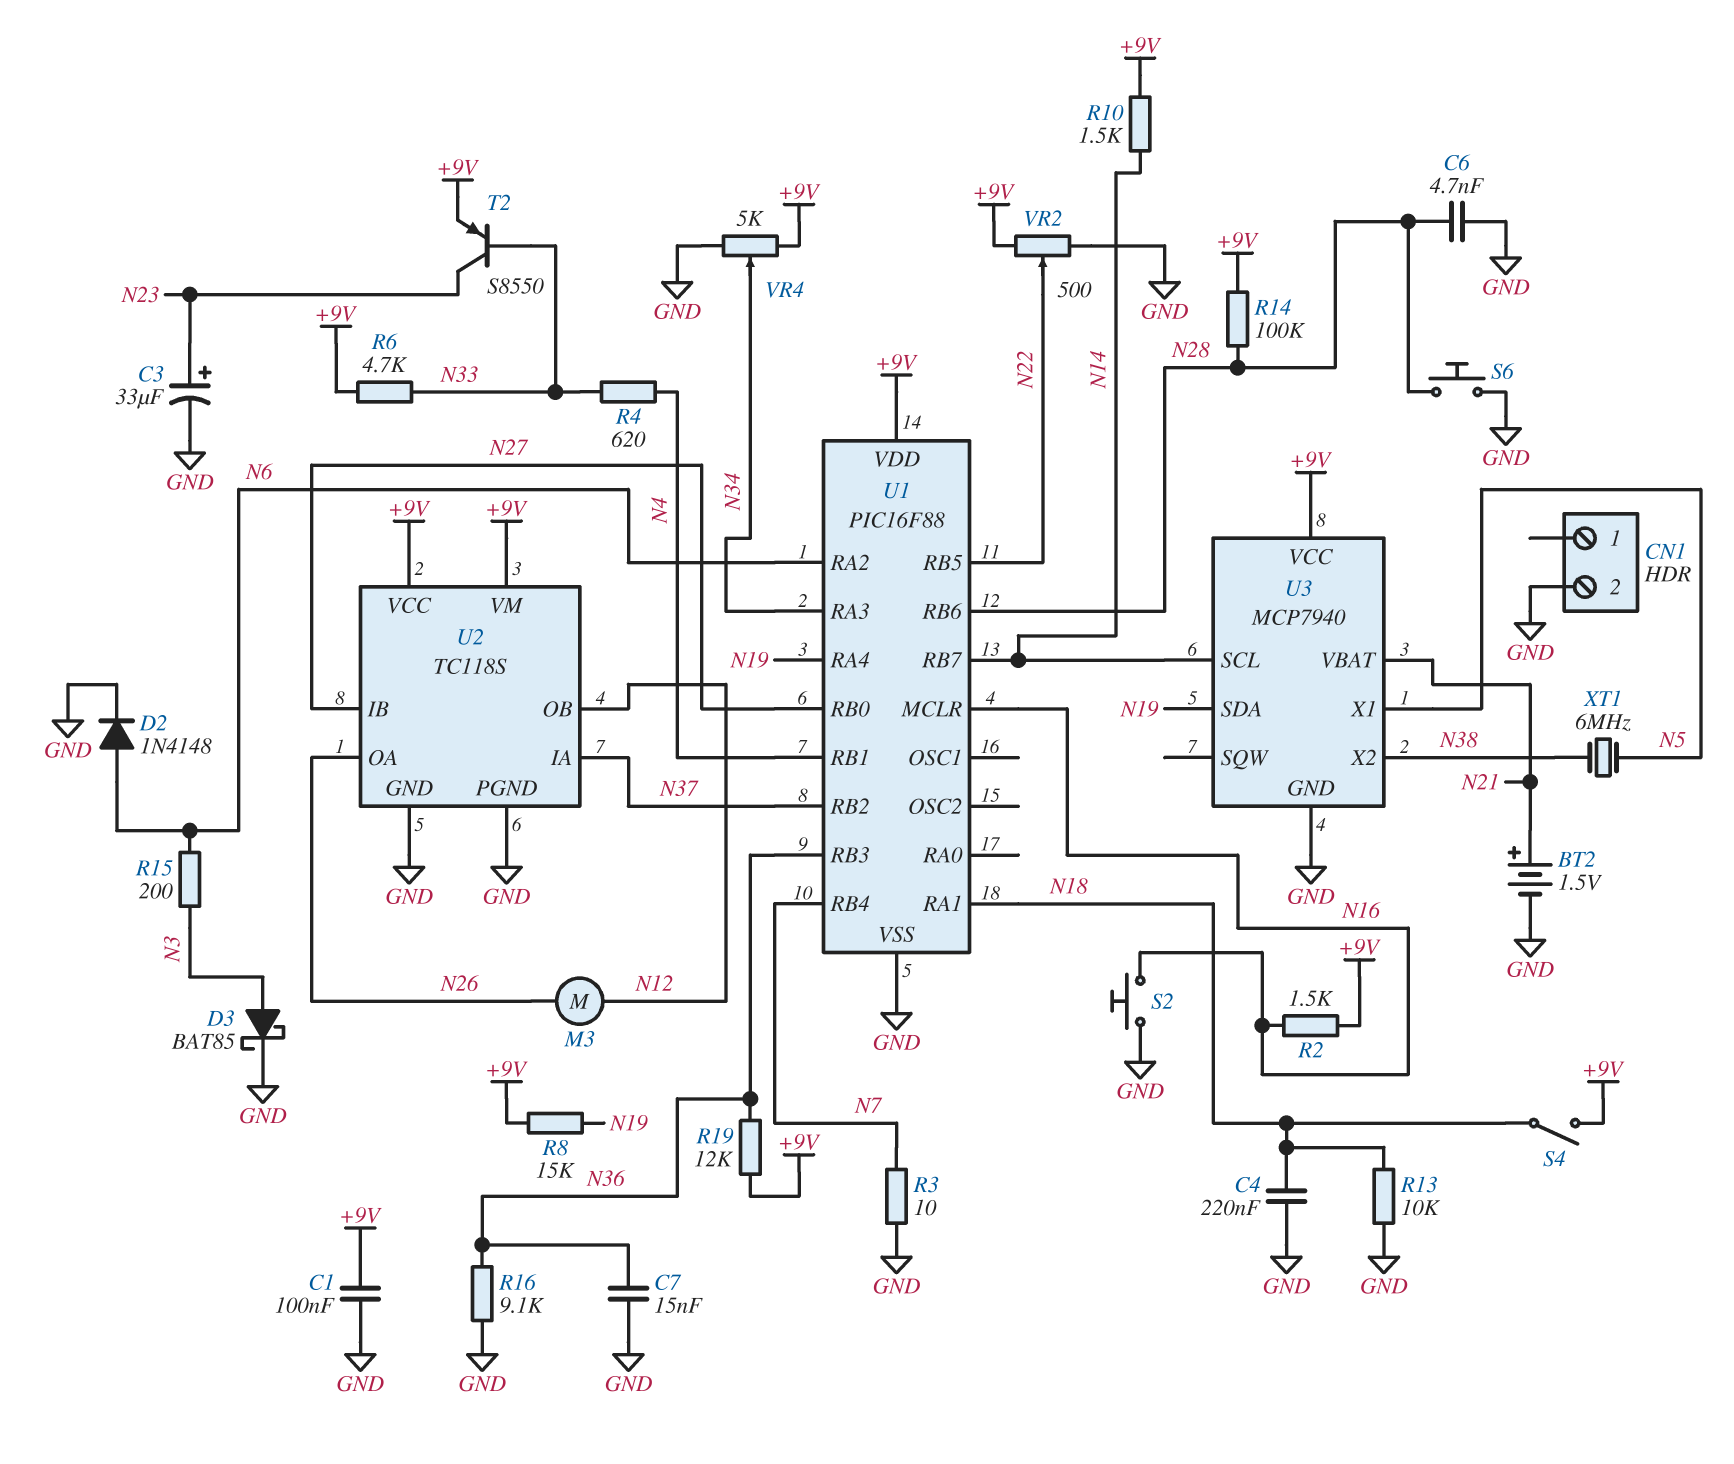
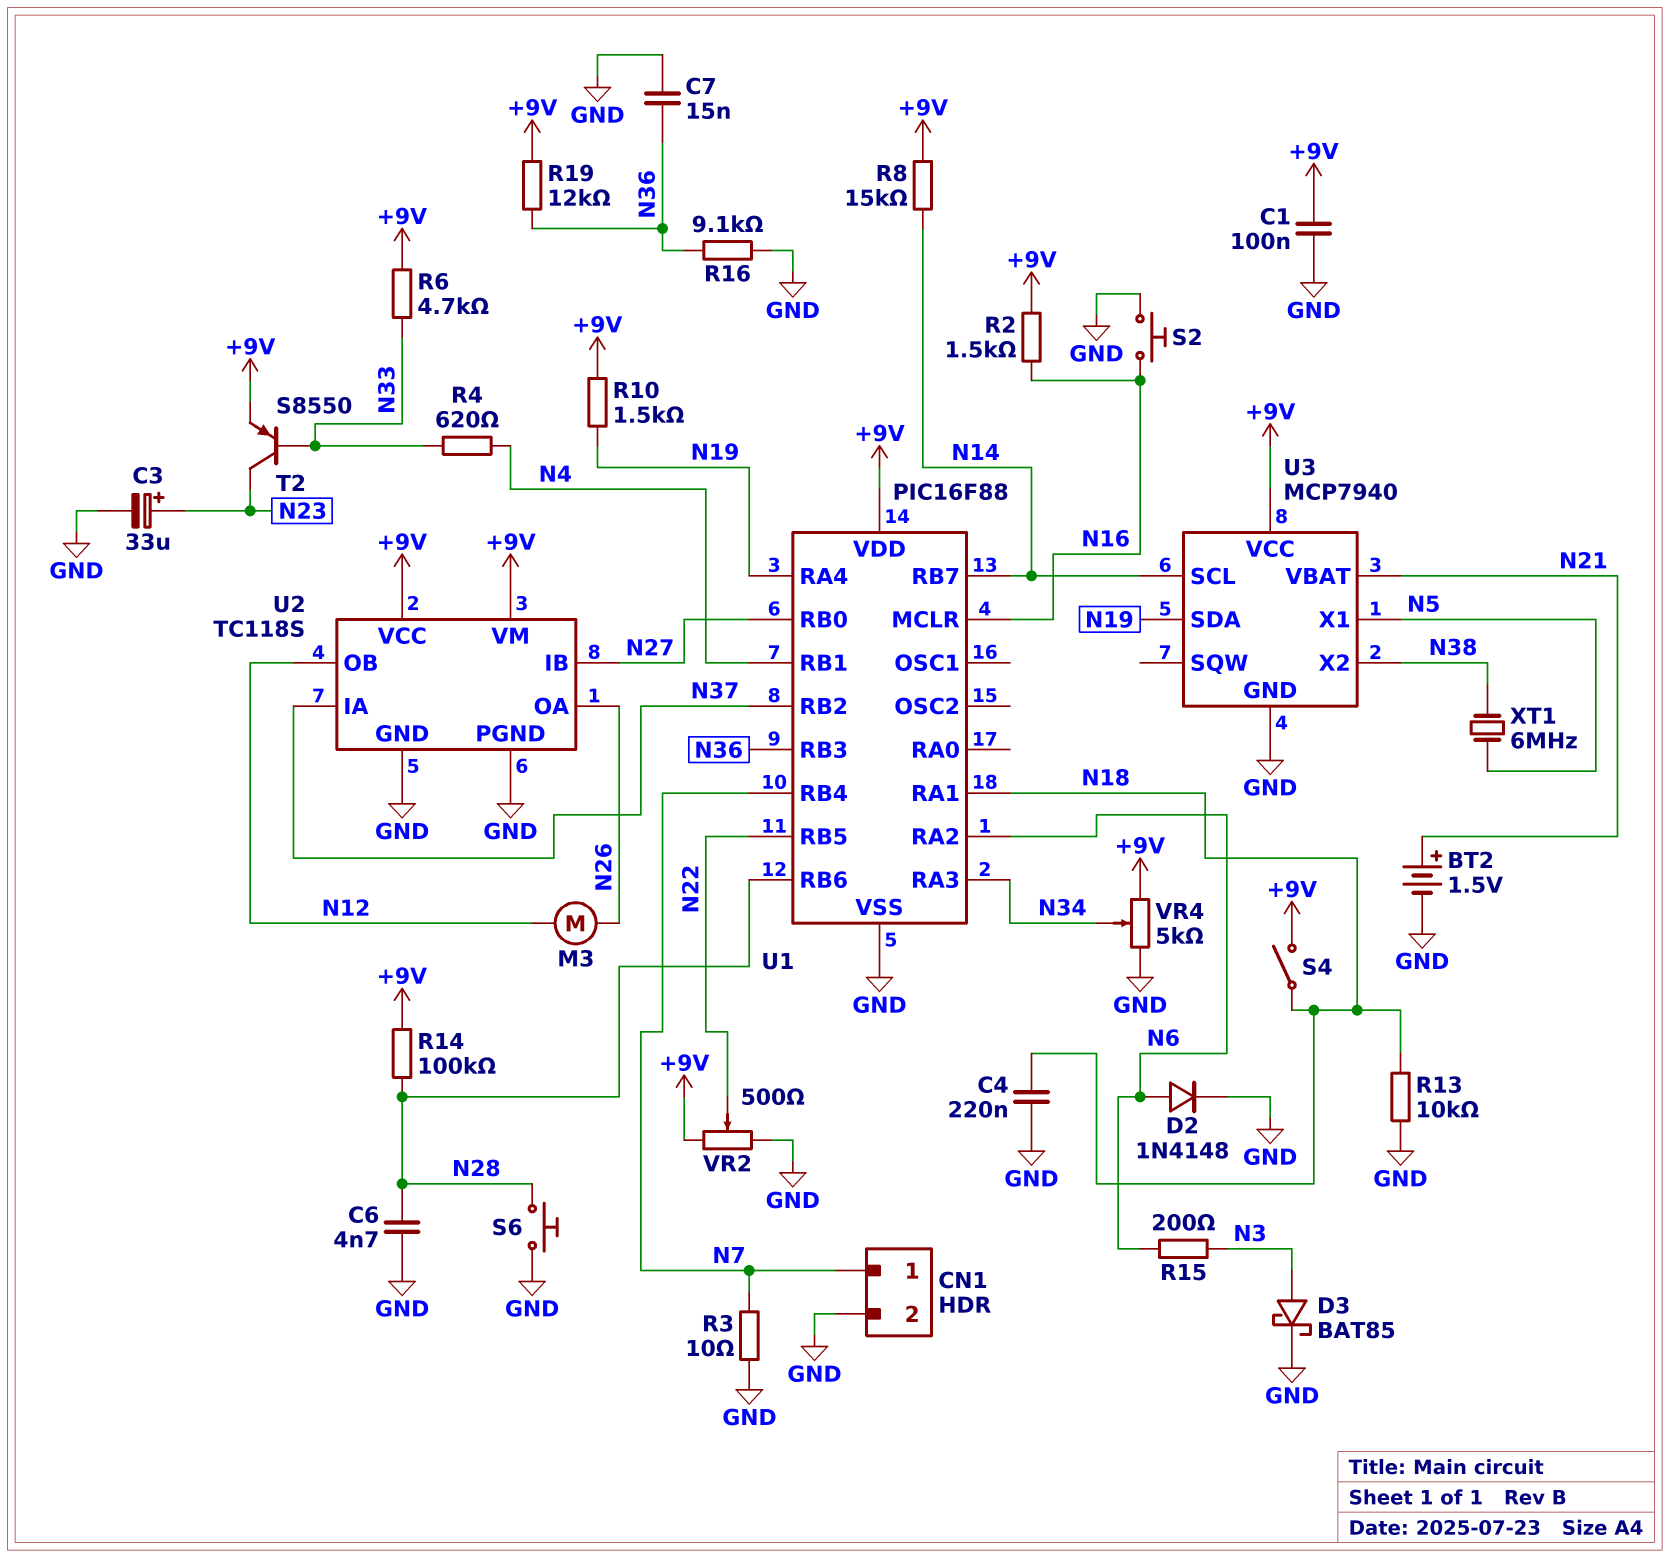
CN1 pin 1: none -> N7
R8: 15k (+9V, N19) -> 15k (+9V, N14)
R10: 1.5k (+9V, N14) -> 1.5k (+9V, N19)

